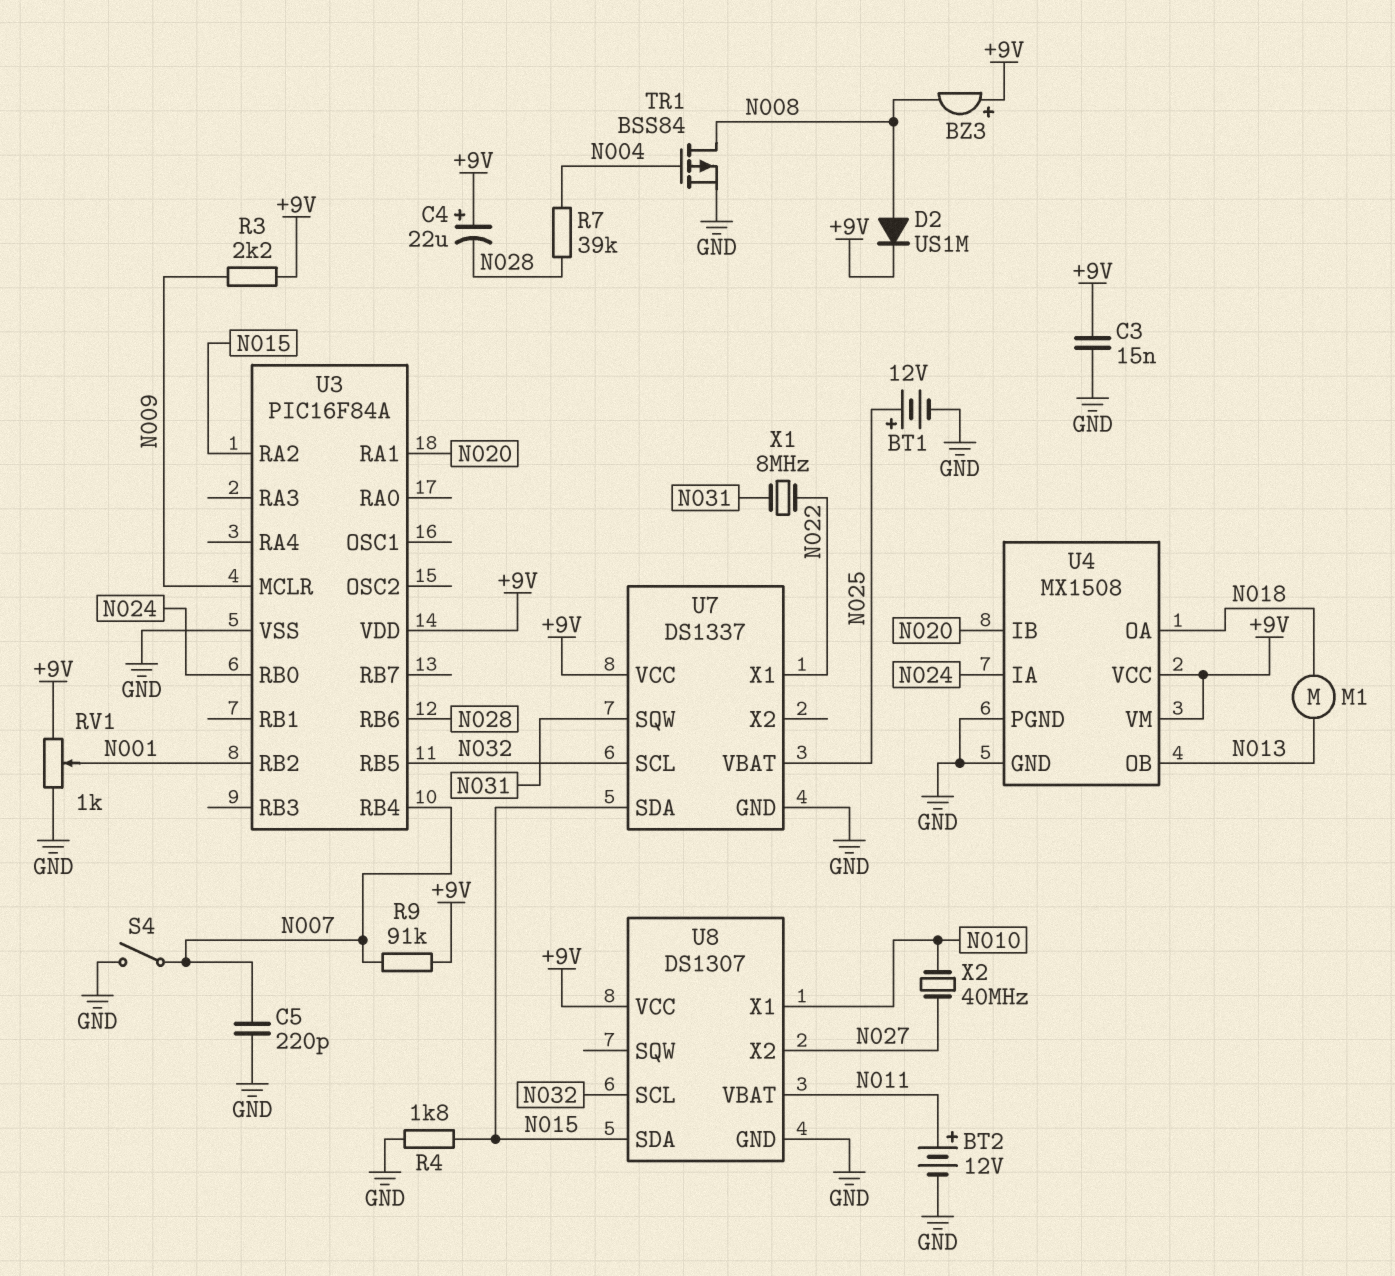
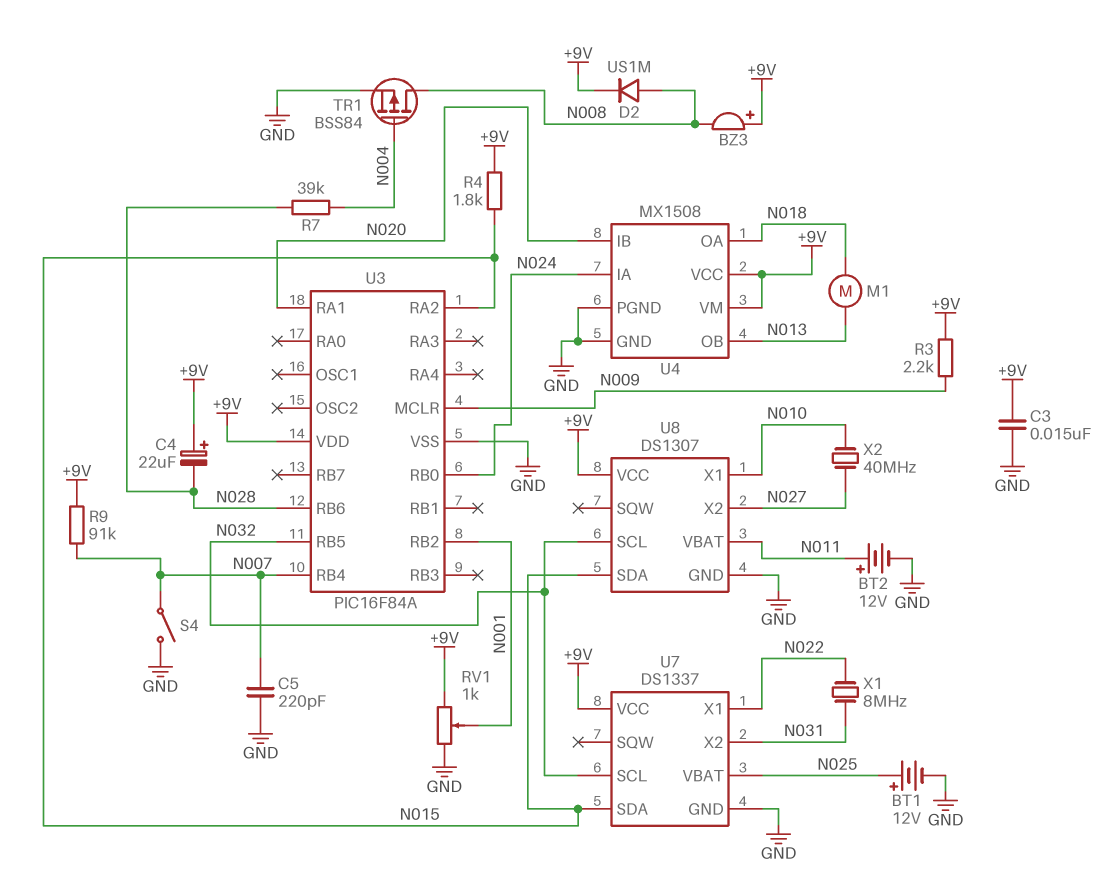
R4: 1.8k (GND, N015) -> 1.8k (+9V, N015)
U7 pin SQW: N031 -> none
U7 pin X2: none -> N031

